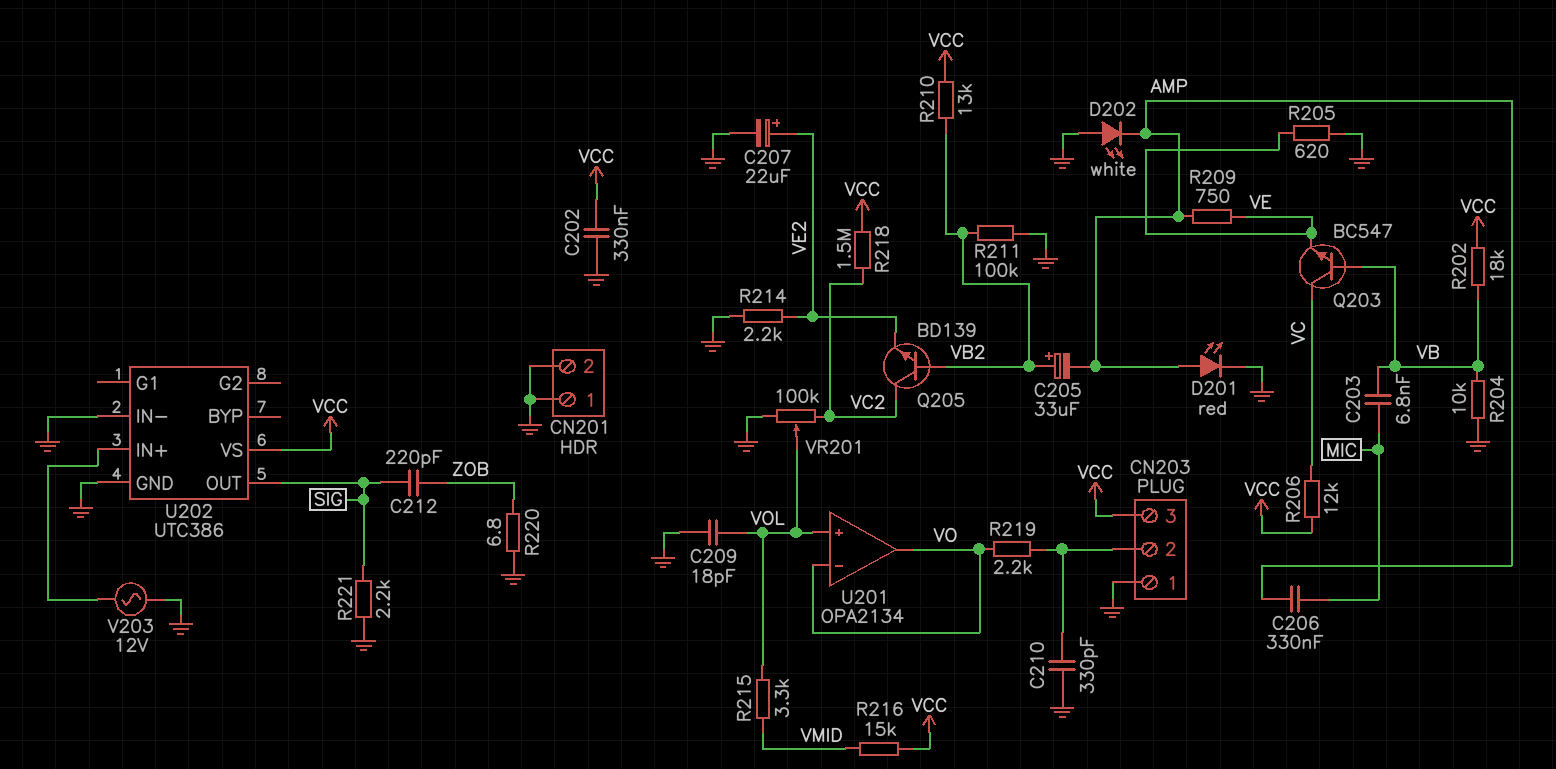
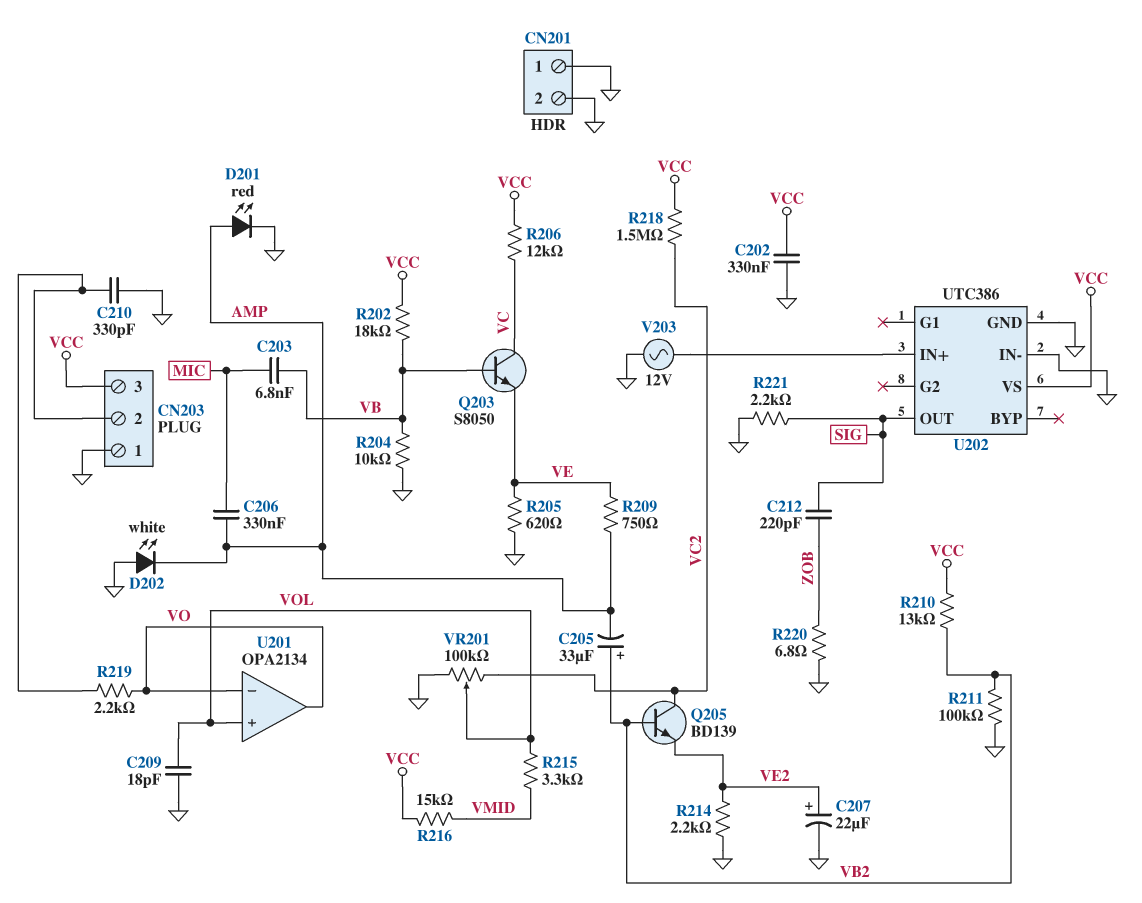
Q203: NPN BC547 (B VB, C VC, E VE) -> NPN S8050 (B VB, C VC, E VE)

